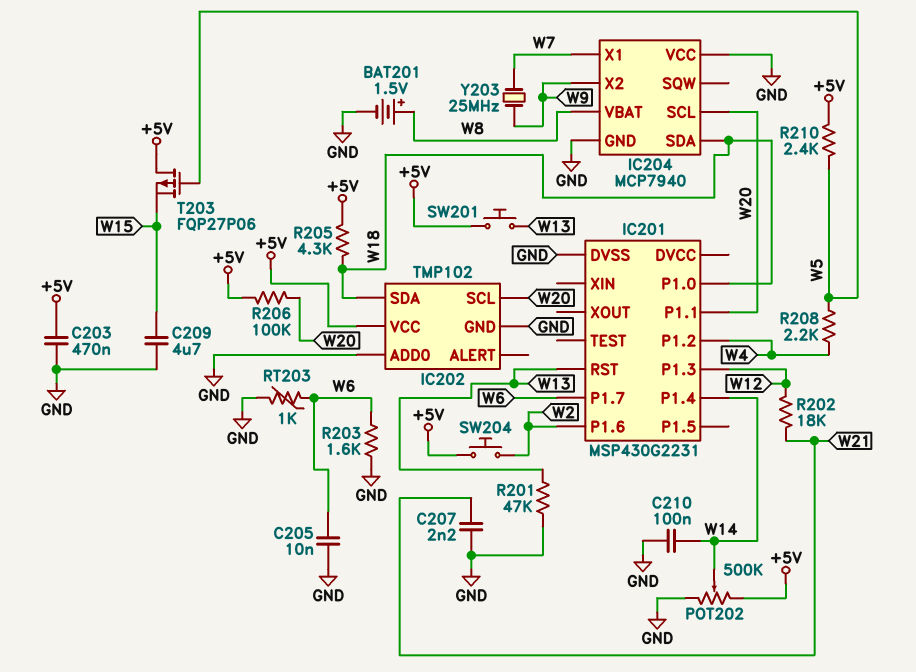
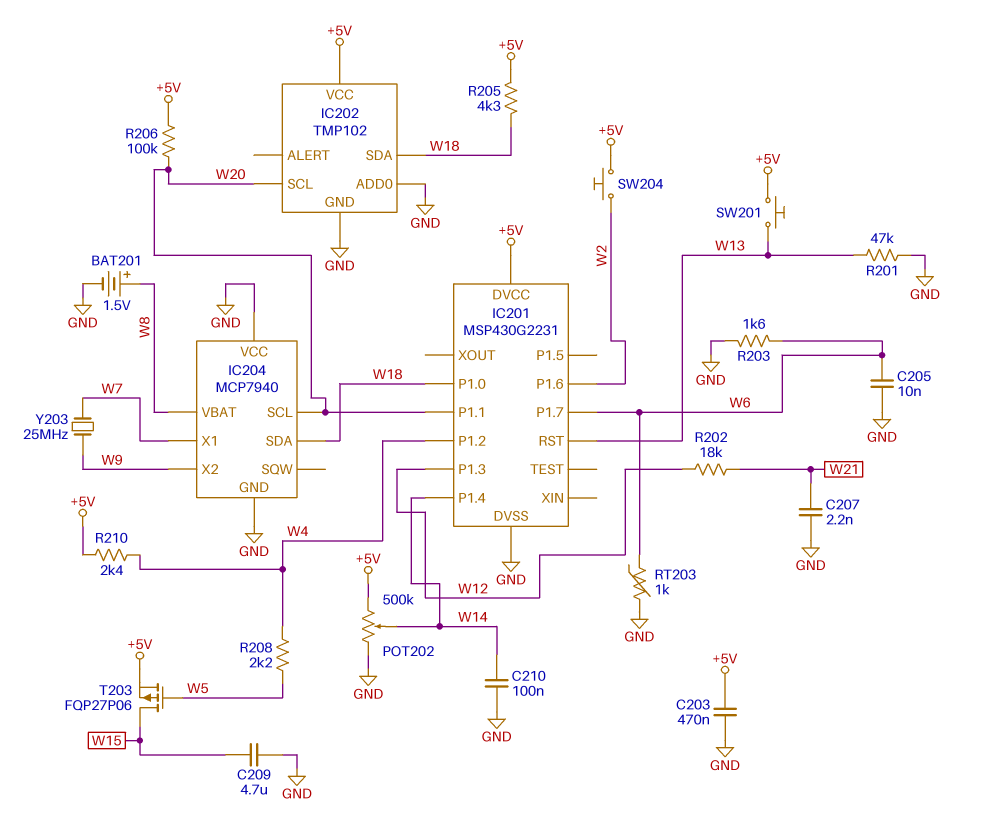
IC201 pin DVCC: none -> +5V
R210: 2.4k (+5V, W5) -> 2.4k (+5V, W4)
T203: PMOS FQP27P06 (G W5, D +5V, S W15) -> PMOS FQP27P06 (G W5, D W15, S +5V)

